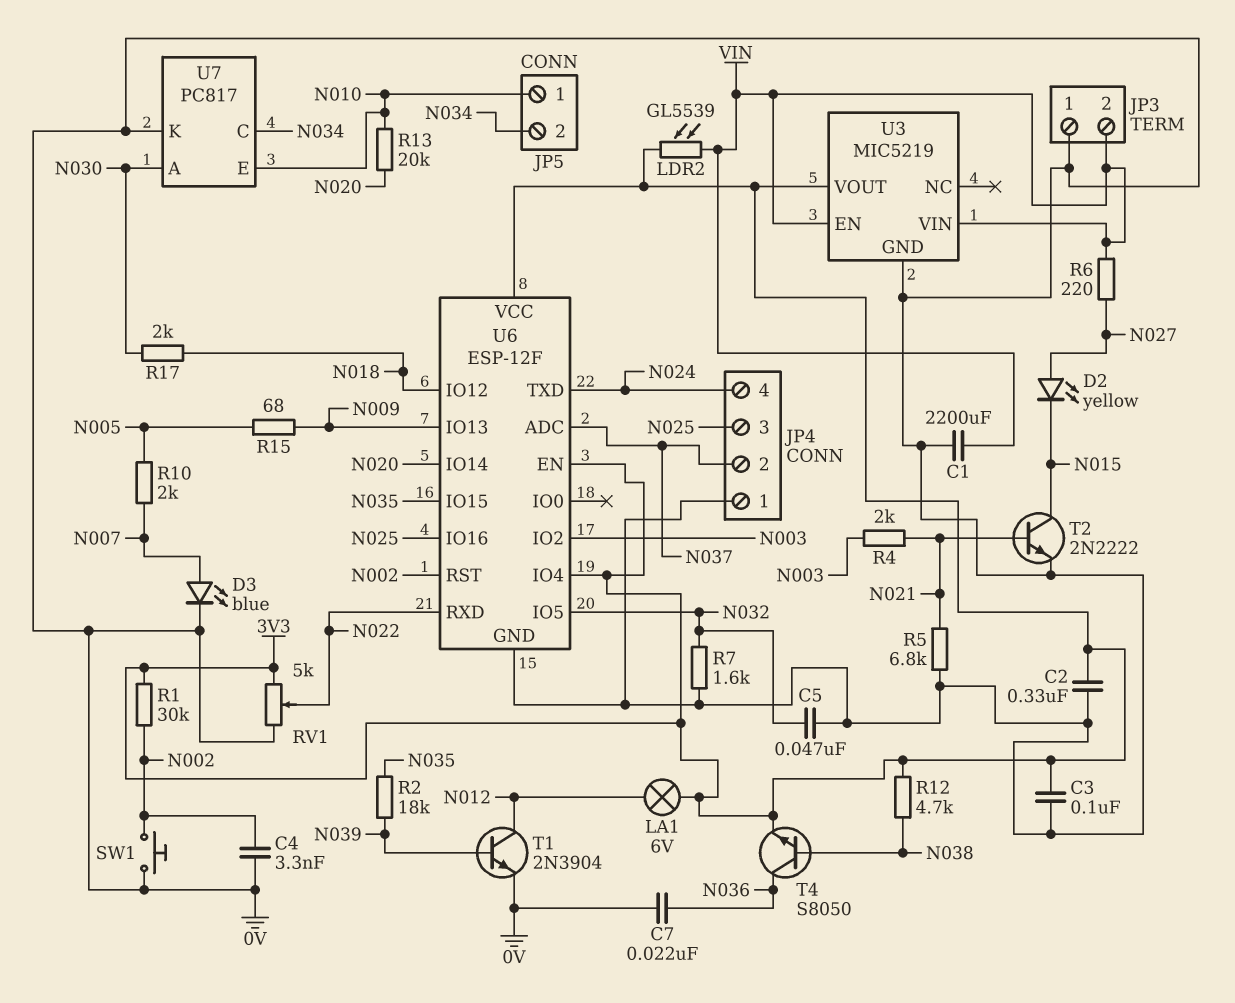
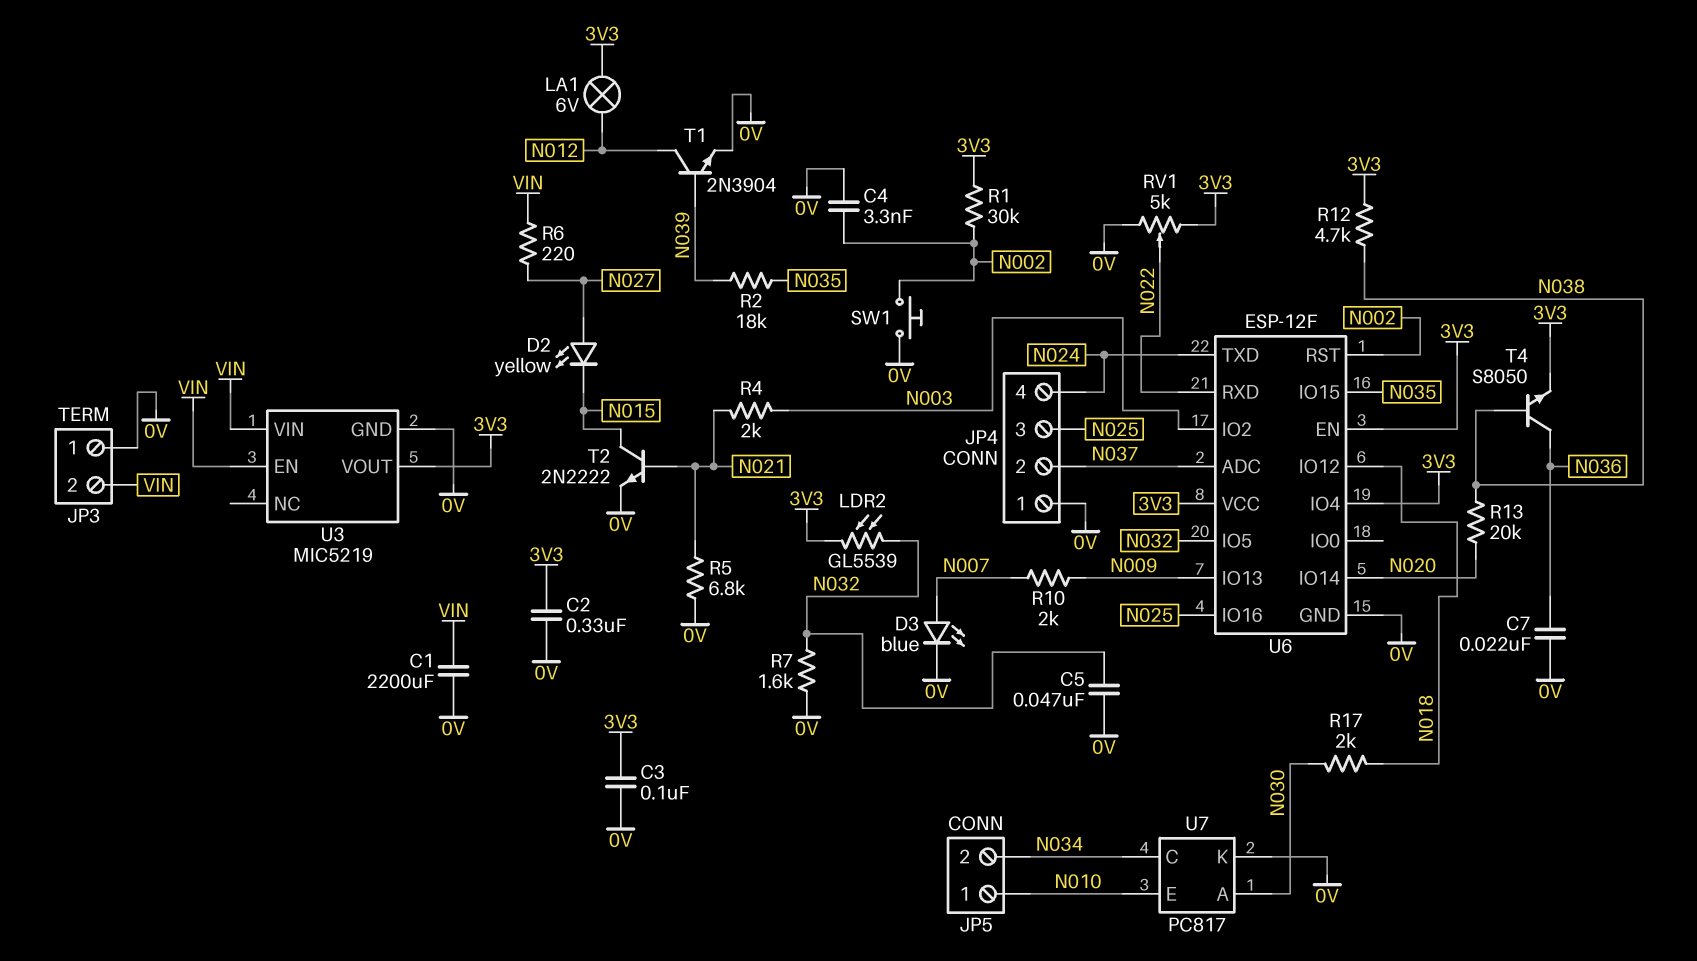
LDR2: GL5539 (3V3, VIN) -> GL5539 (3V3, N032)
R10: 2k (N005, N007) -> 2k (N007, N009)
R13: 20k (N010, N020) -> 20k (N020, N038)
R15: 68 (N005, N009) -> none

